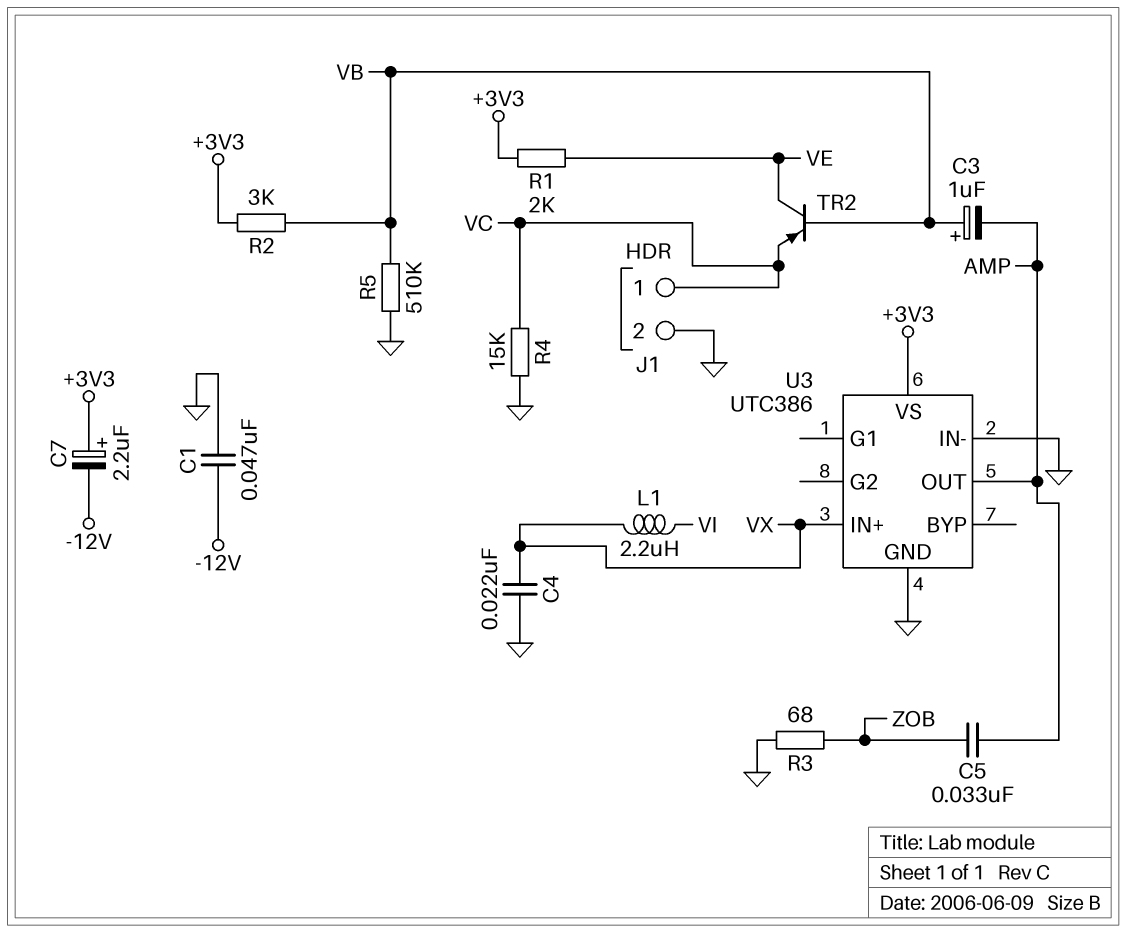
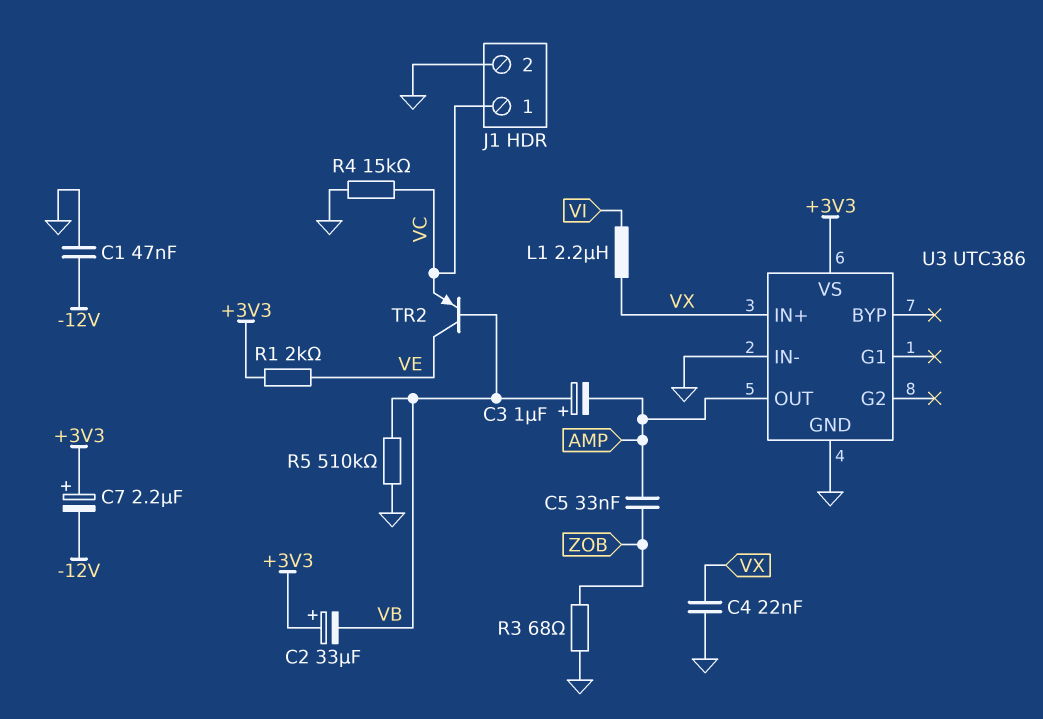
C2: none -> 33uF (plus +3V3, minus VB)
R2: 3k (+3V3, VB) -> none

